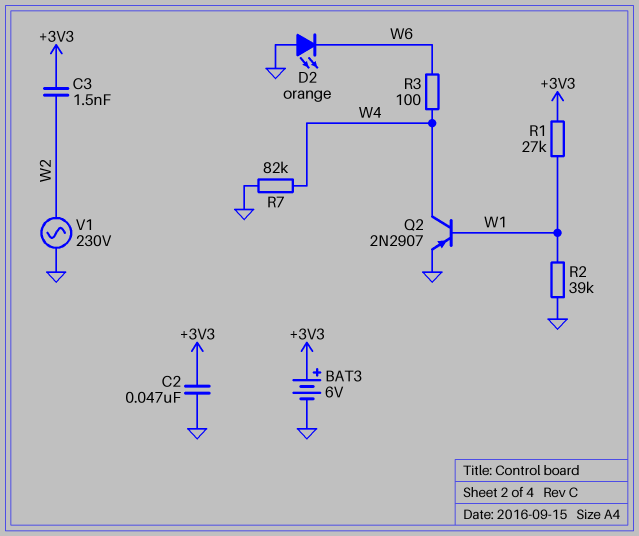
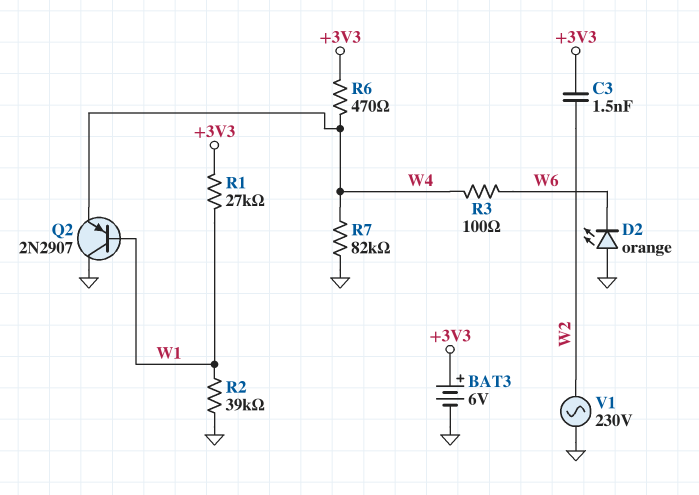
C2: 47nF (+3V3, GND) -> none
Q2: PNP 2N2907 (B W1, C W4, E GND) -> PNP 2N2907 (B W1, C GND, E W4)
R6: none -> 470 (+3V3, W4)

